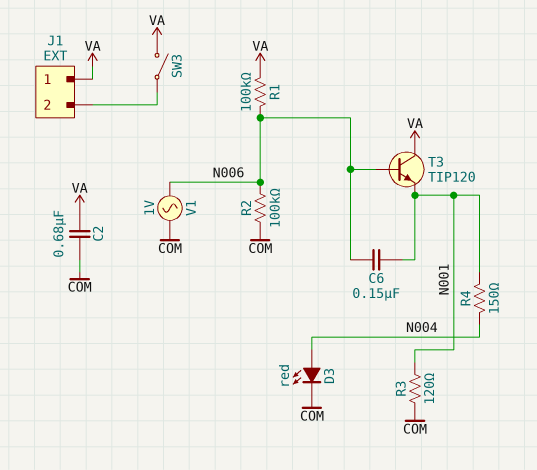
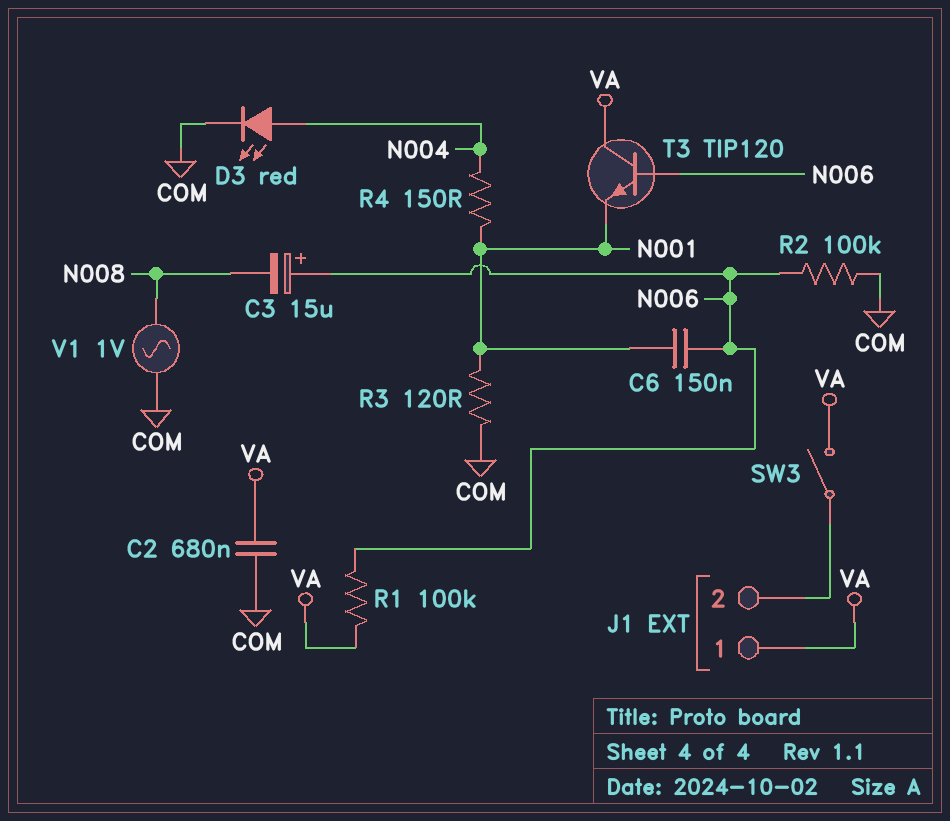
C3: none -> 15uF (plus N006, minus N008)
V1: AC 1V (COM, N006) -> AC 1V (COM, N008)

